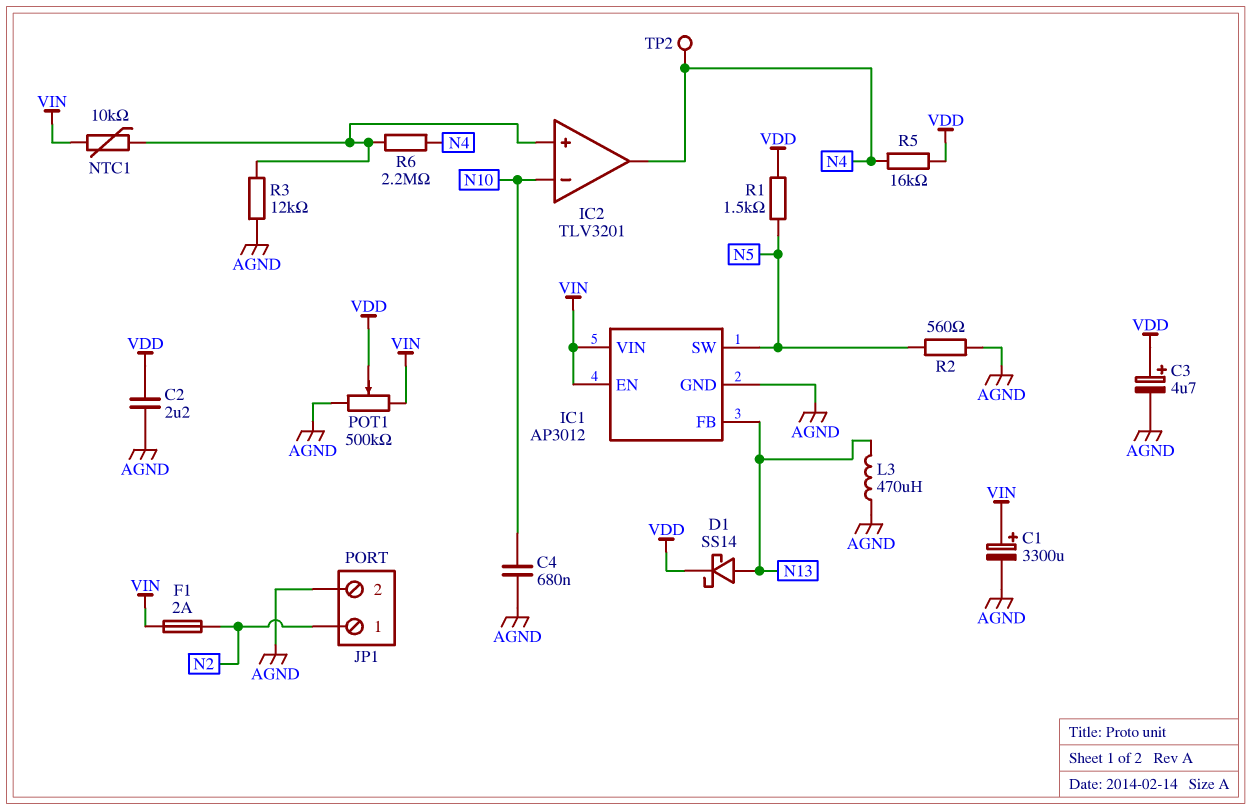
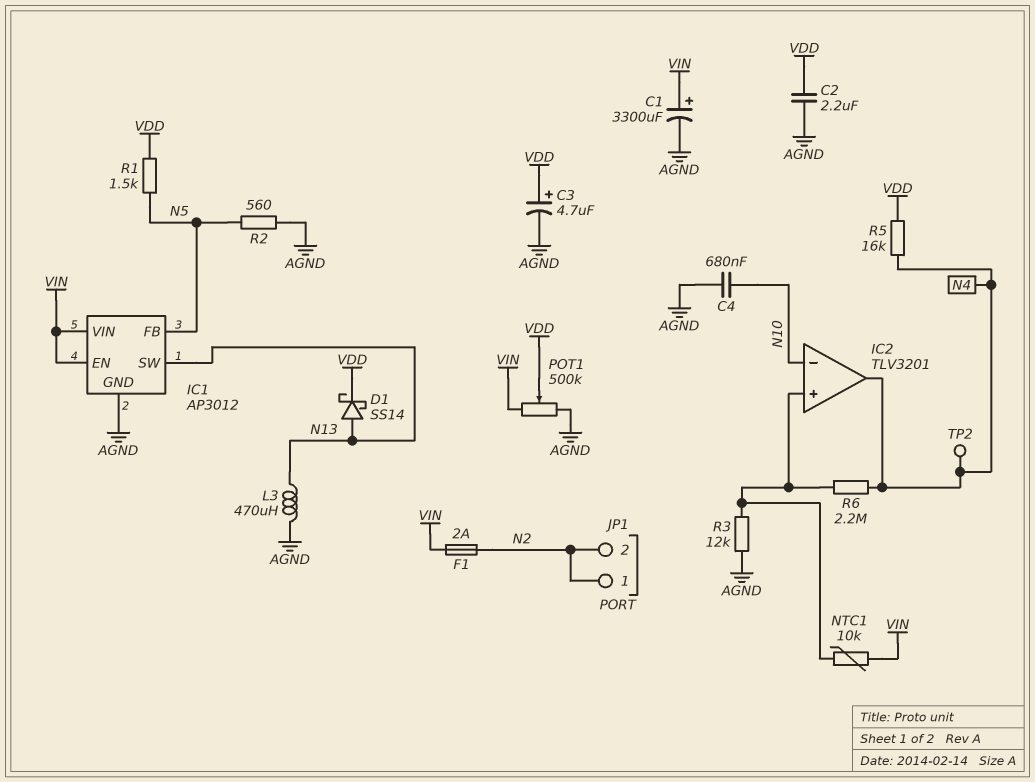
IC1 pin FB: N13 -> N5
IC1 pin SW: N5 -> N13
JP1 pin 2: AGND -> N2

